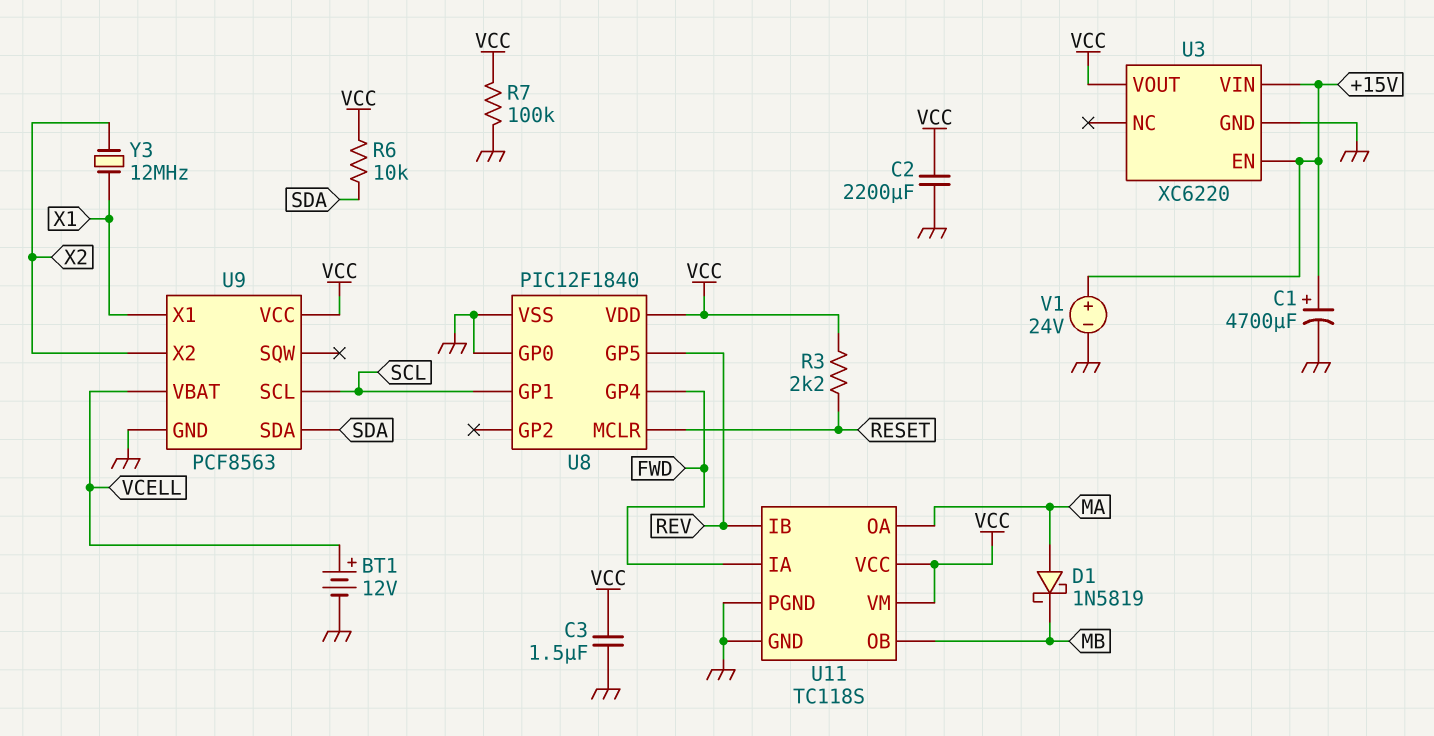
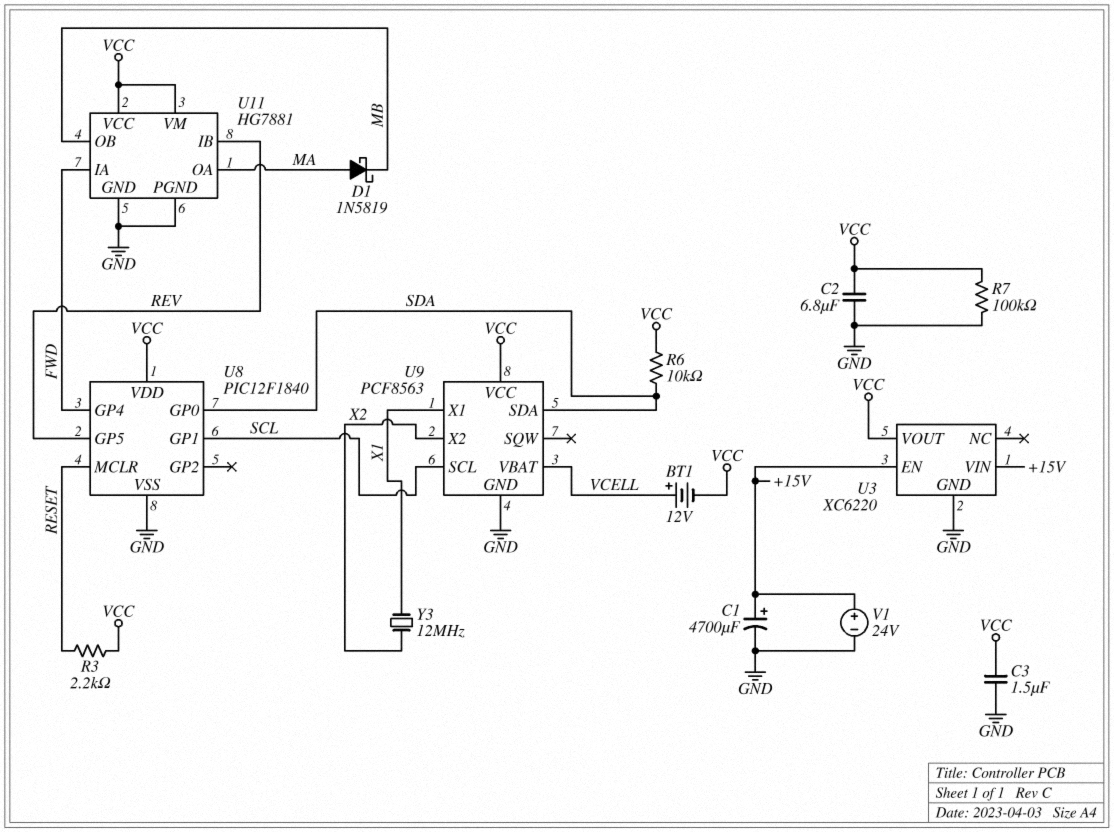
BT1: 12V (plus VCELL, minus GND) -> 12V (plus VCELL, minus VCC)
C2: 2200uF (GND, VCC) -> 6.8uF (GND, VCC)
U8 pin GP0: GND -> SDA
U11: TC118S -> HG7881

